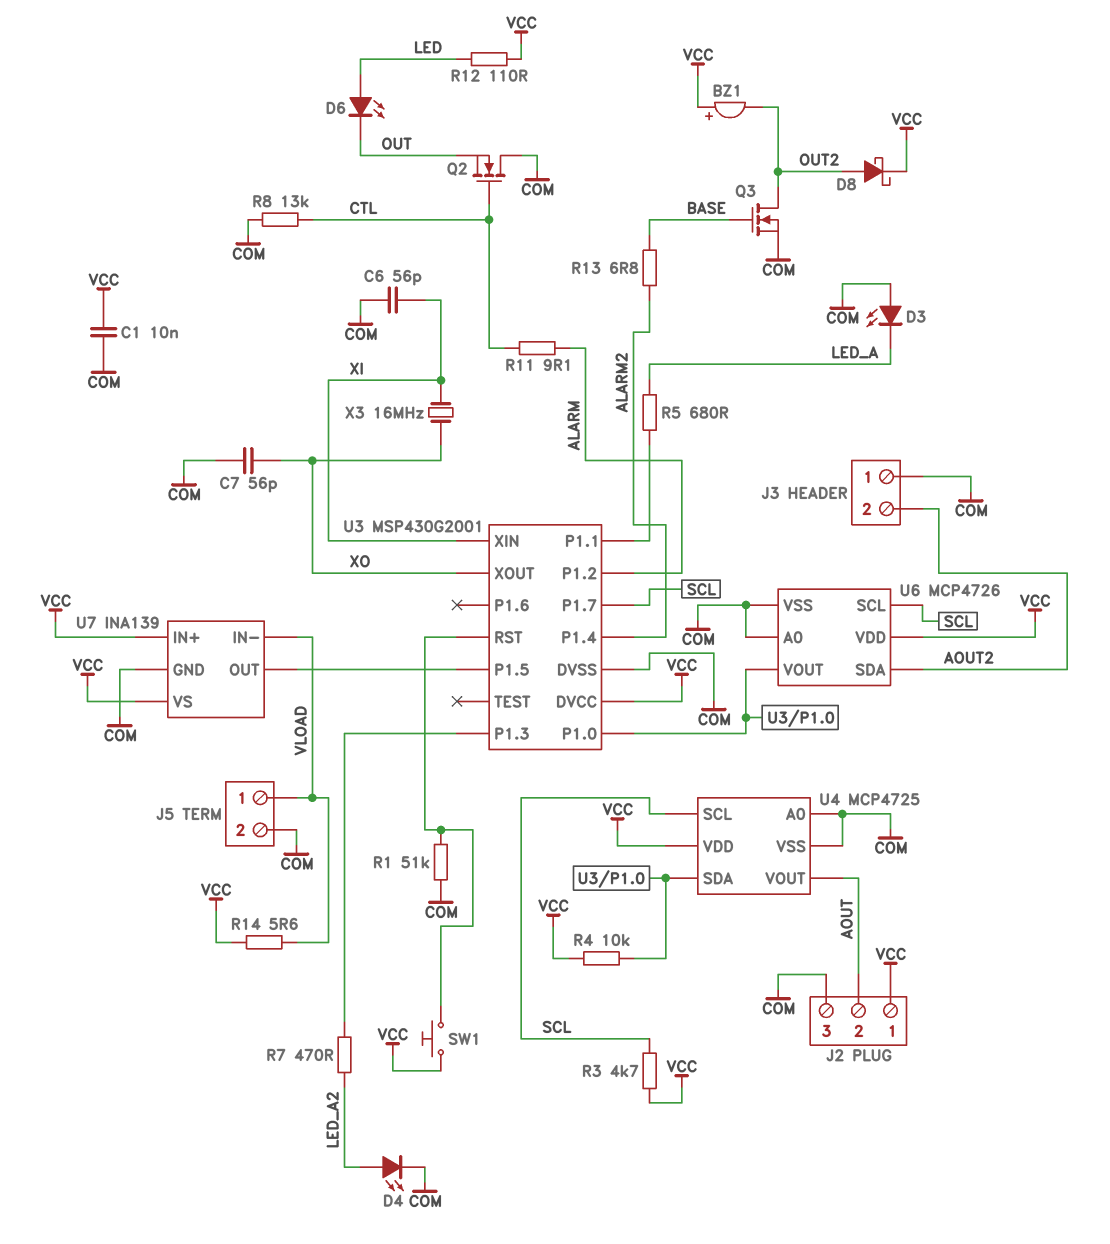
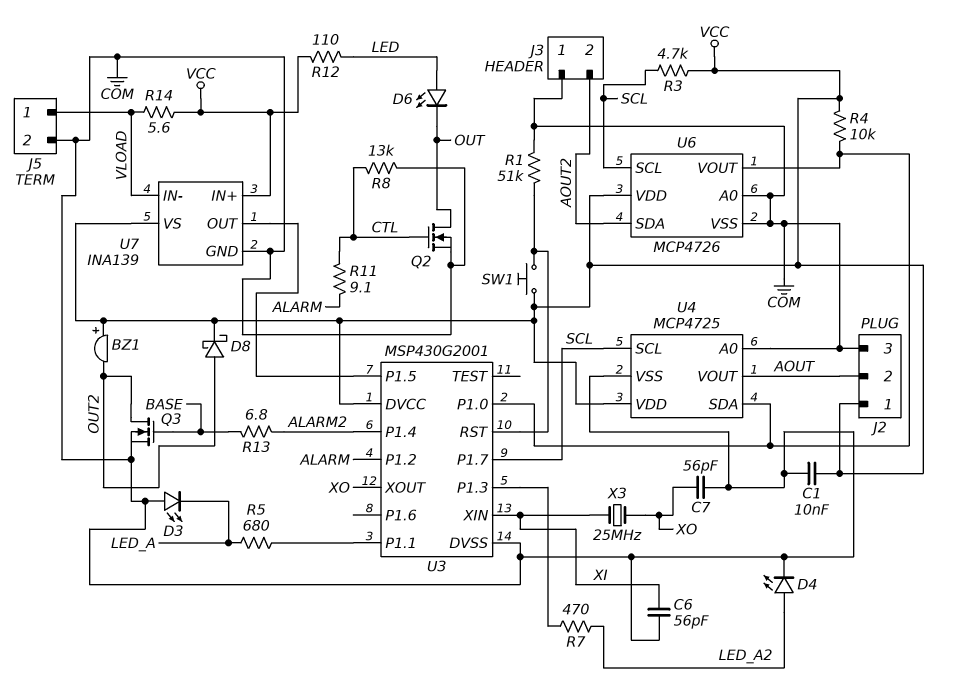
Q2: NMOS (G CTL, D COM, S OUT) -> NMOS (G CTL, D OUT, S COM)
X3: 16MHz (XI, XO) -> 25MHz (XI, XO)

